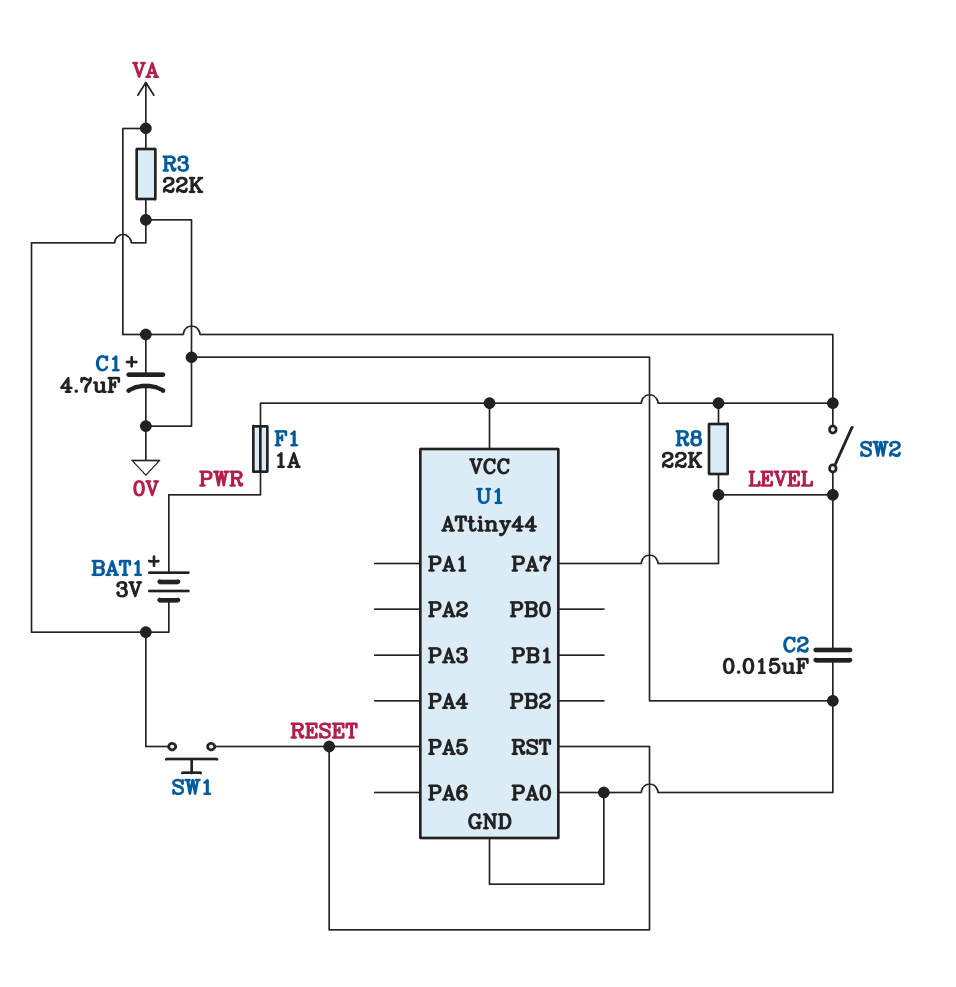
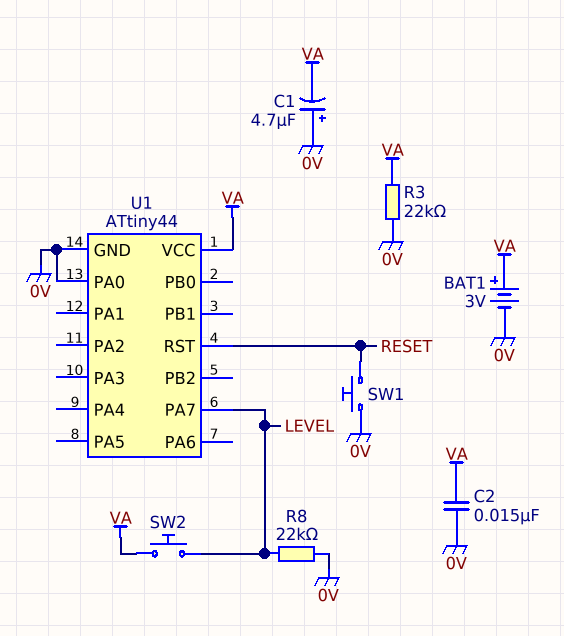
BAT1: 3V (plus PWR, minus 0V) -> 3V (plus VA, minus 0V)
C1: 4.7uF (plus VA, minus 0V) -> 4.7uF (plus 0V, minus VA)
C2: 15nF (0V, LEVEL) -> 15nF (0V, VA)
F1: 1A (PWR, VA) -> none
R8: 22k (LEVEL, VA) -> 22k (0V, LEVEL)
SW2: switch (LEVEL, VA) -> button (LEVEL, VA)
U1 pin PA5: RESET -> none

